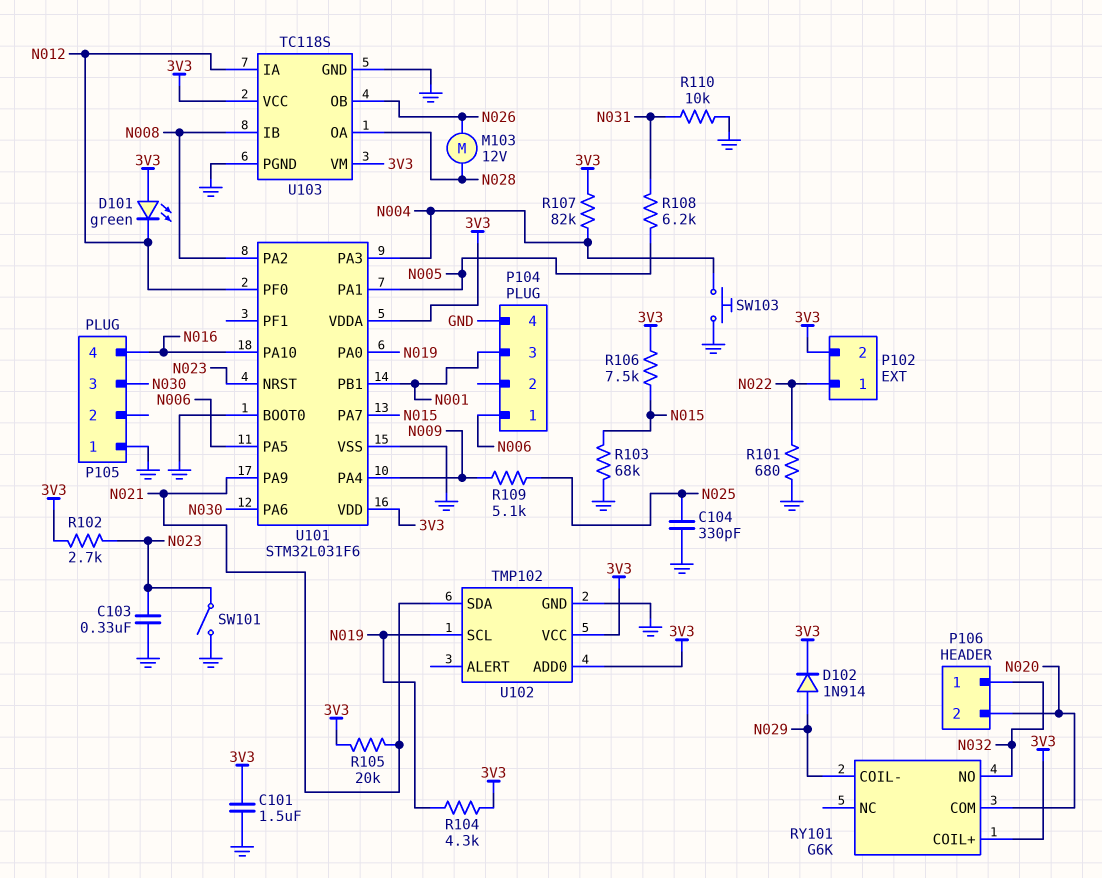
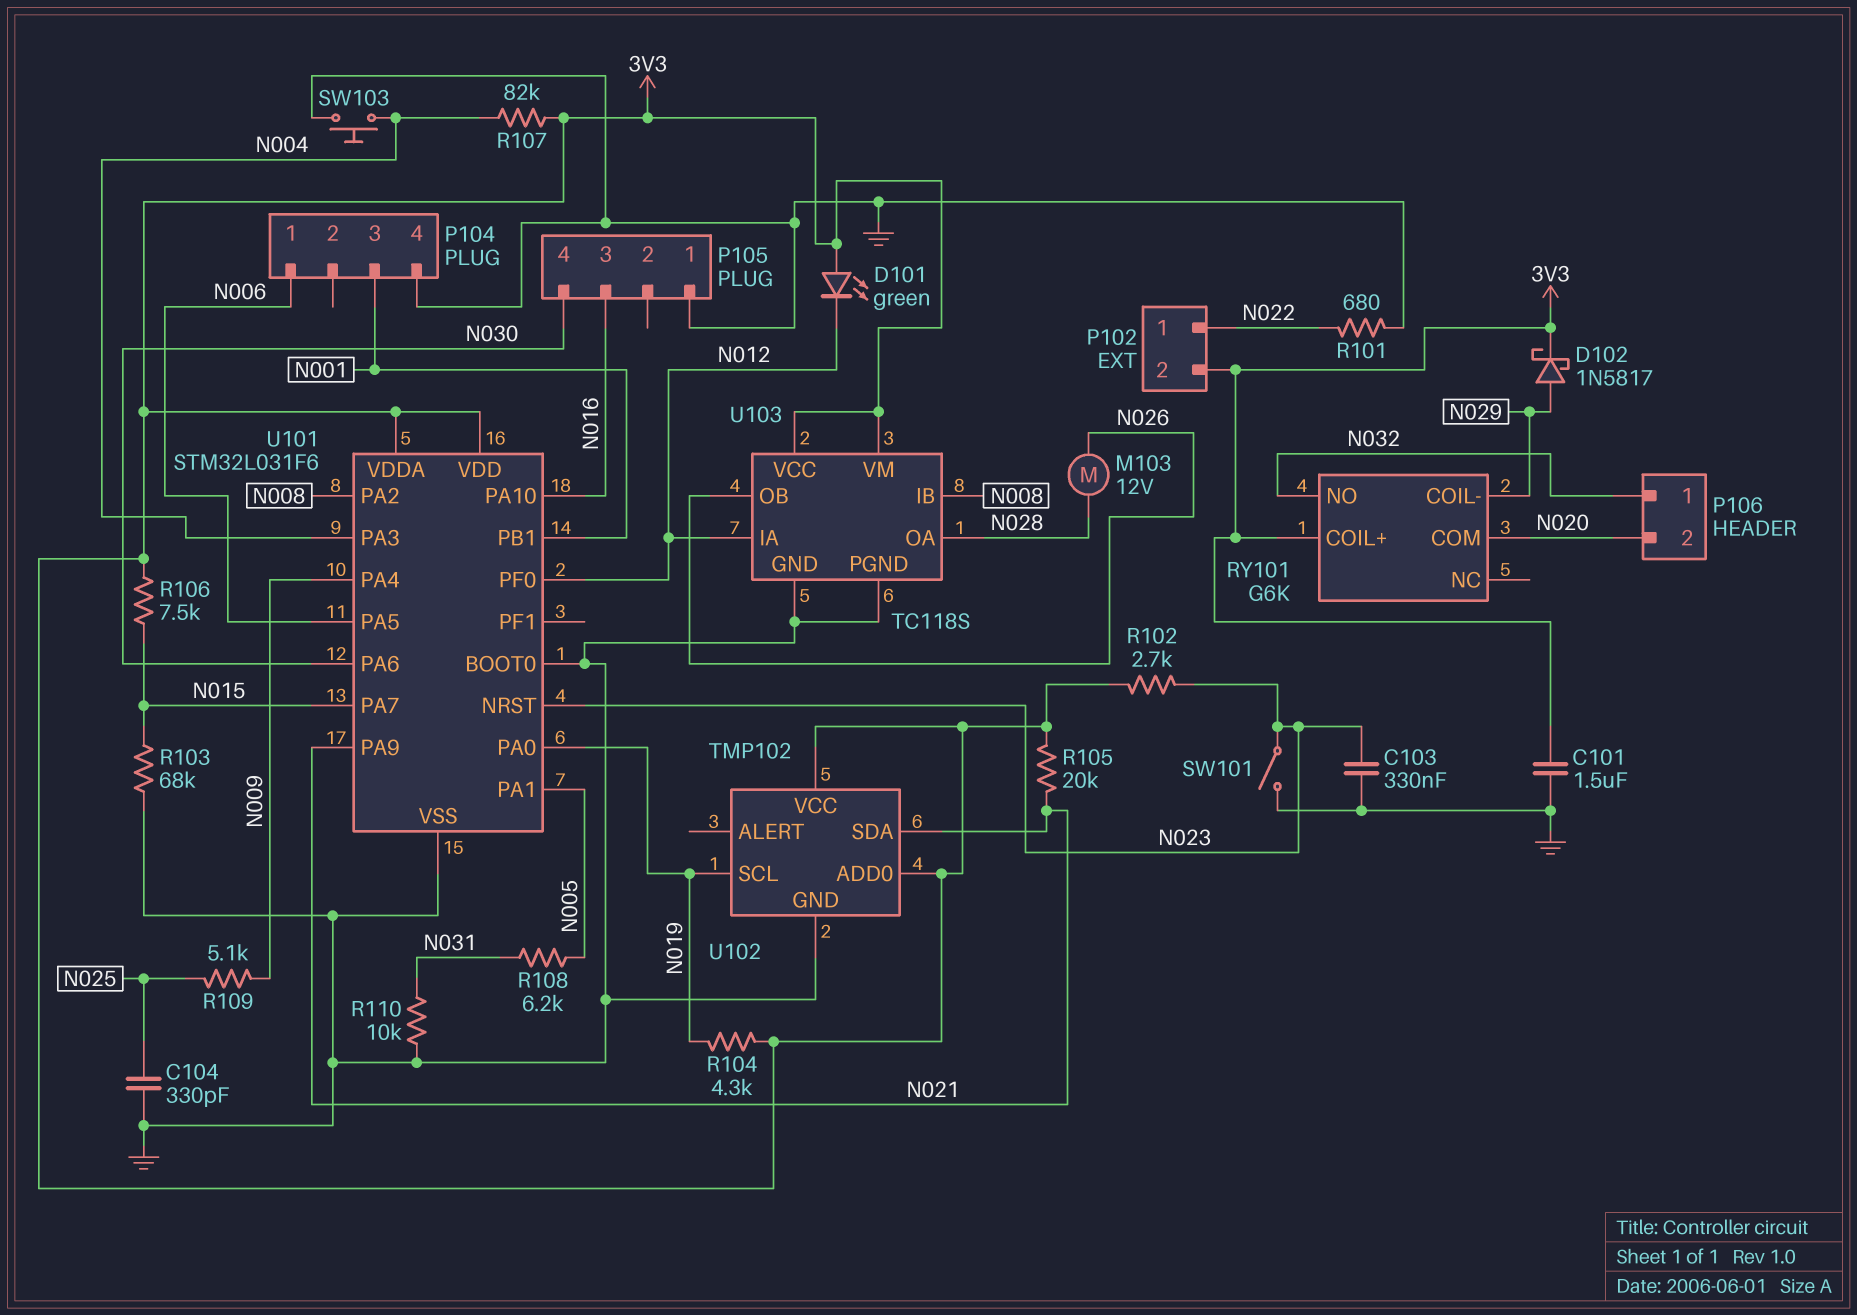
D102: diode 1N914 (A N029, K 3V3) -> schottky 1N5817 (A N029, K 3V3)
P105 pin 3: N030 -> N016
P105 pin 4: N016 -> N030

